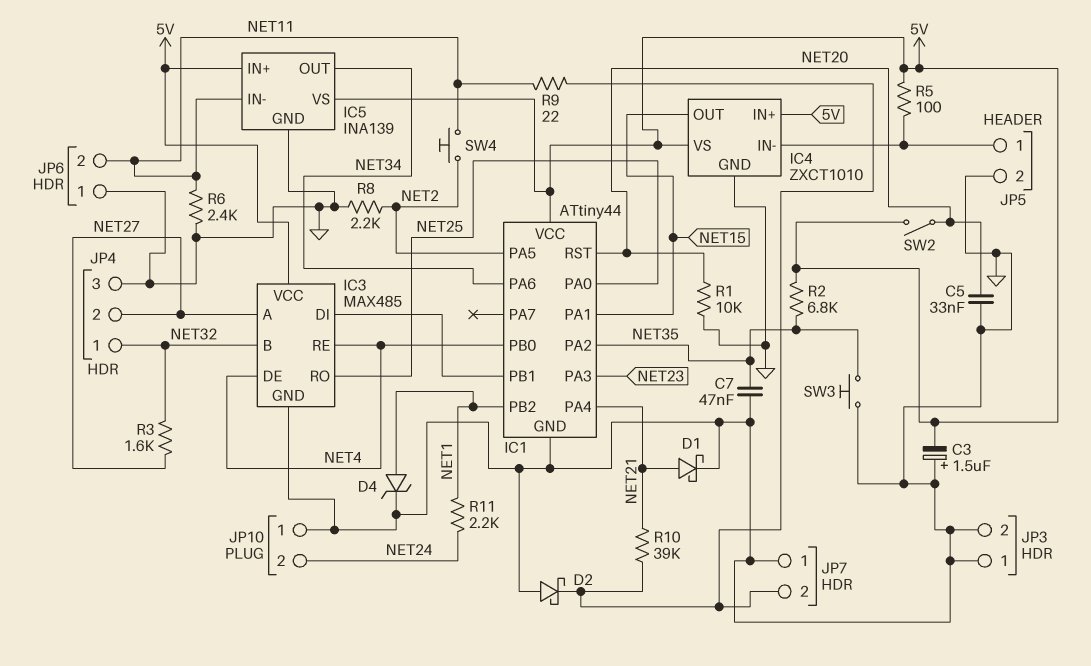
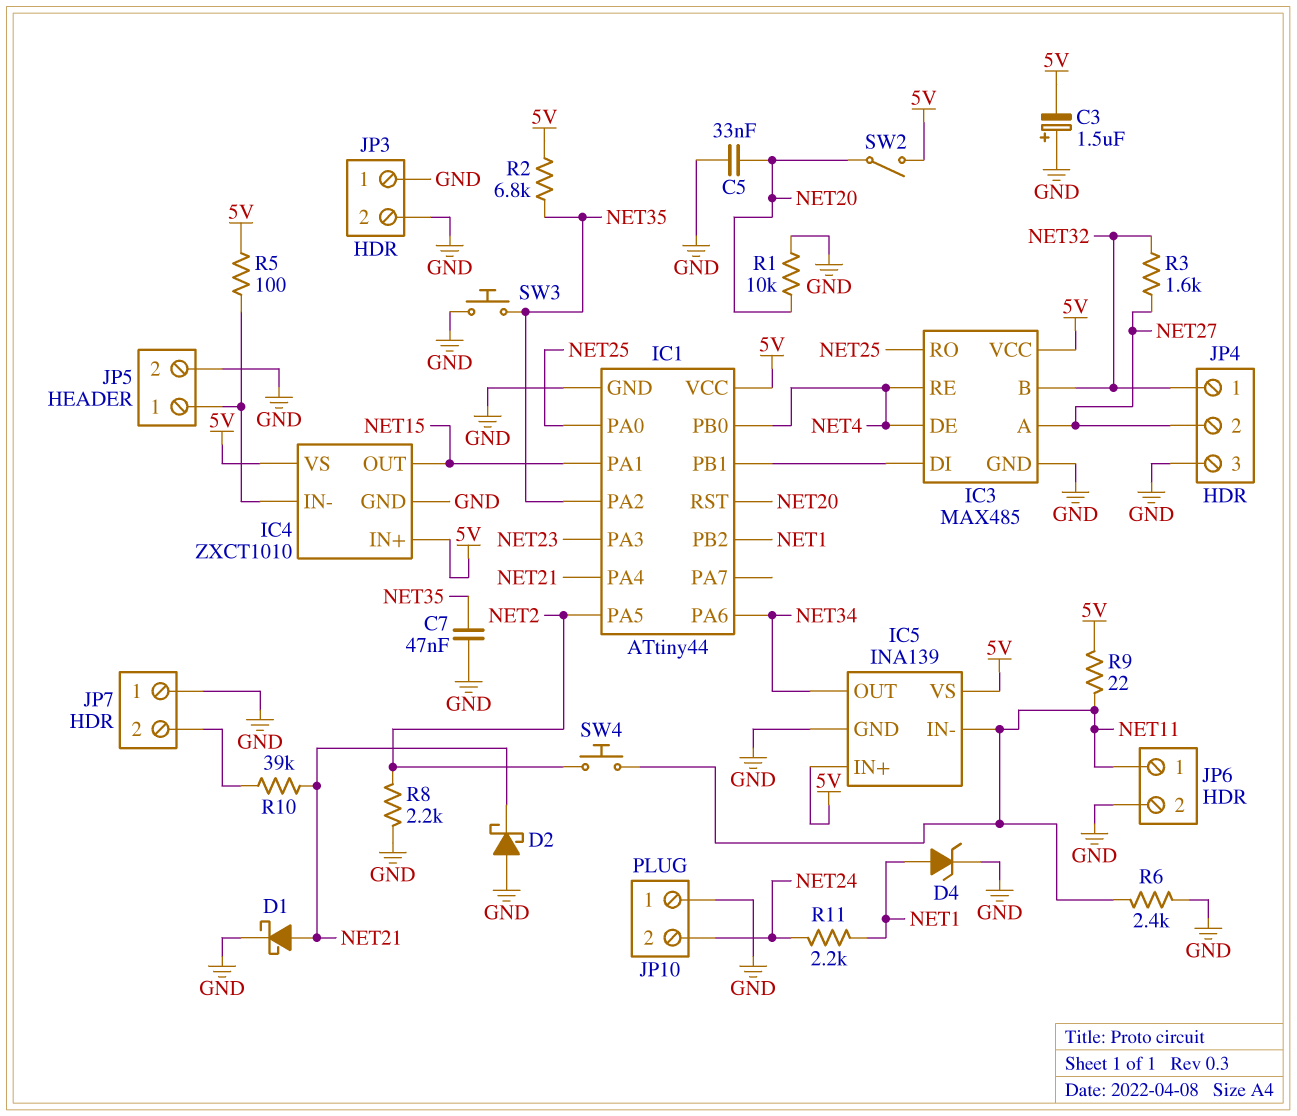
D2: schottky (A GND, K JP7/2) -> schottky (A GND, K NET21)
JP6 pin 1: GND -> NET11
JP6 pin 2: NET11 -> GND
R9: 22 (JP7/2, NET11) -> 22 (5V, NET11)

